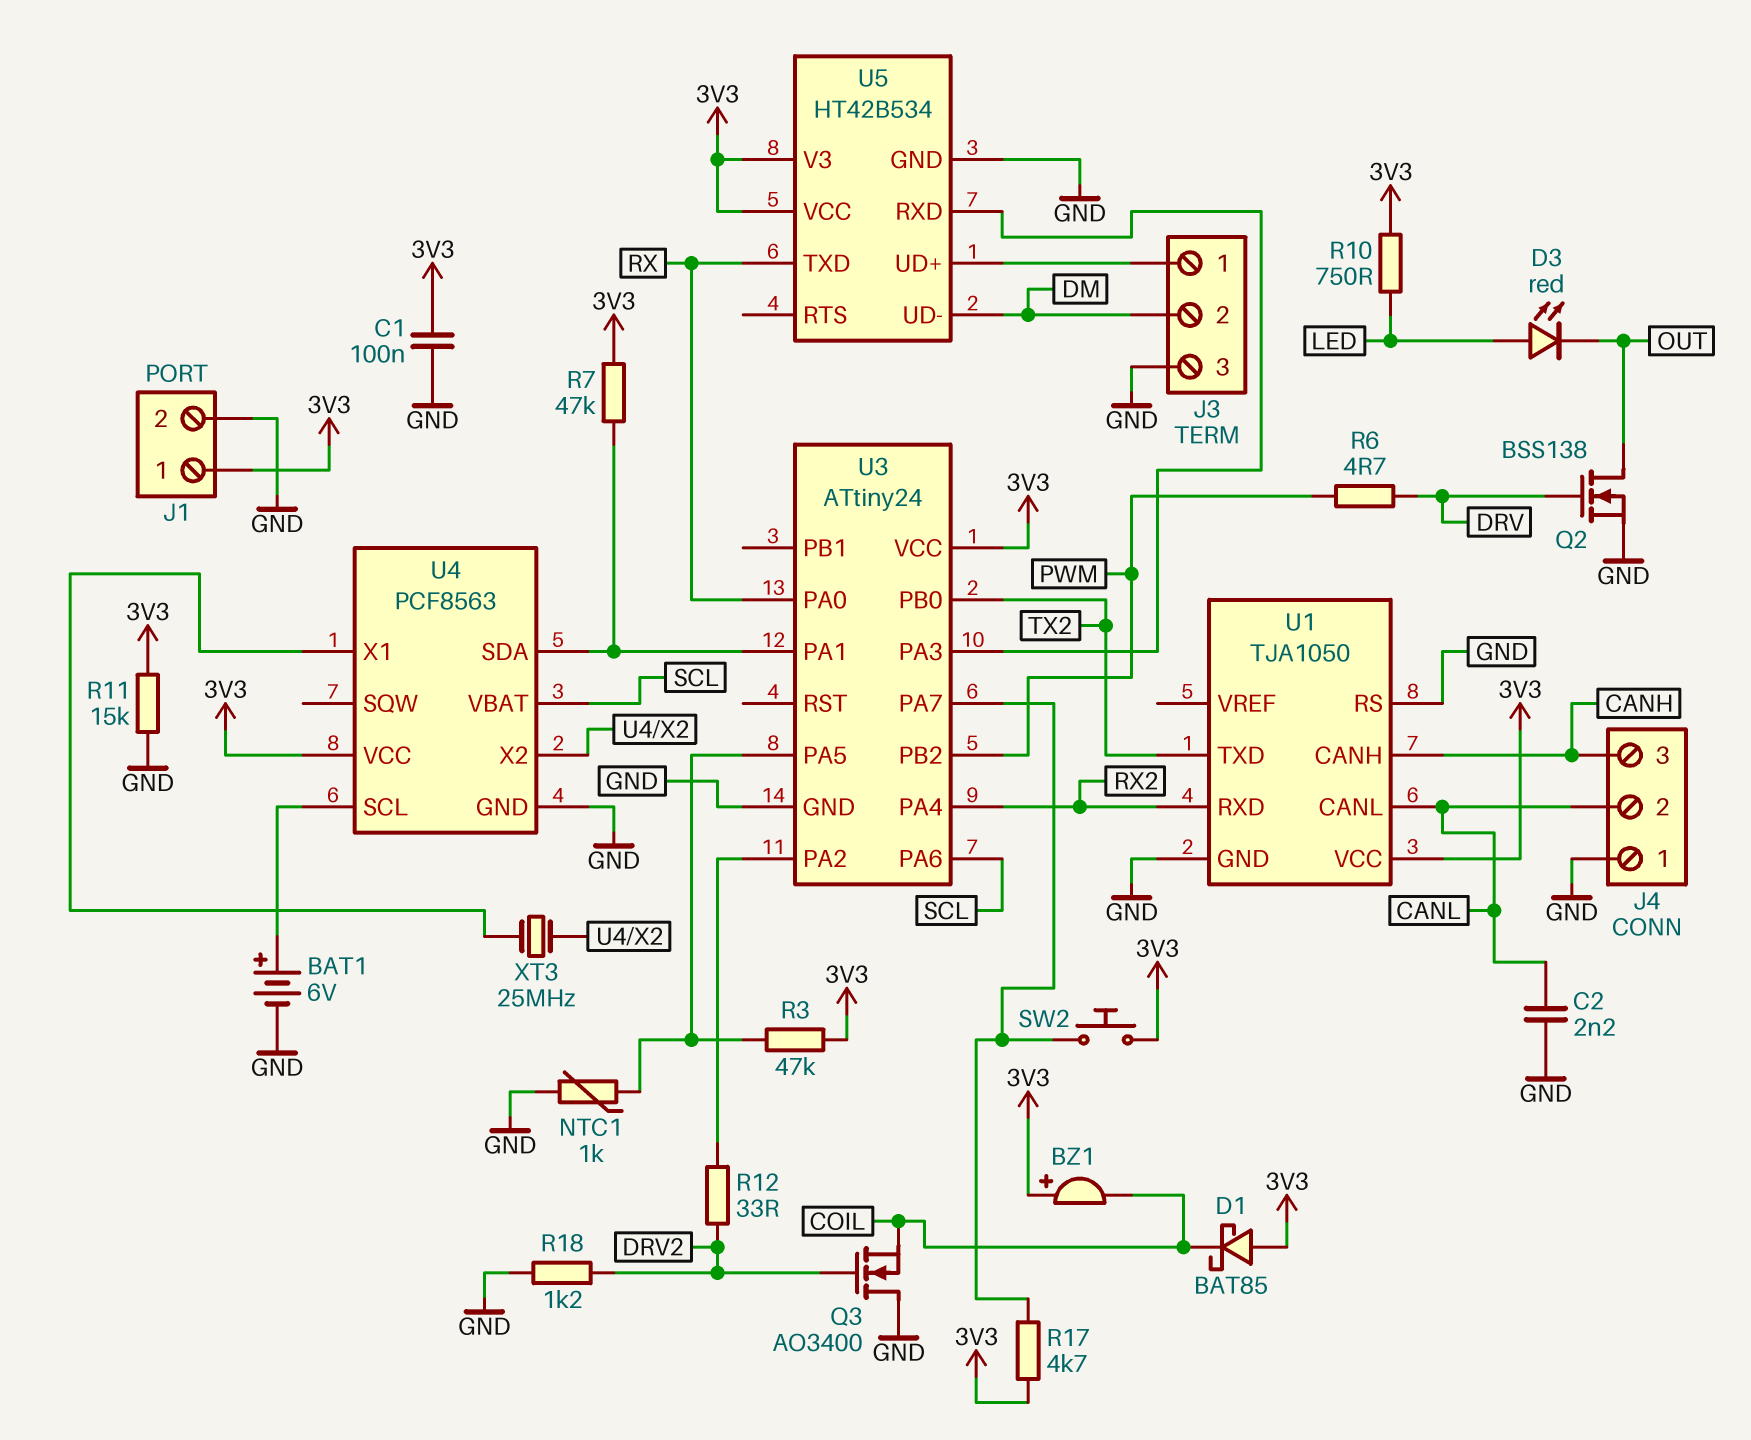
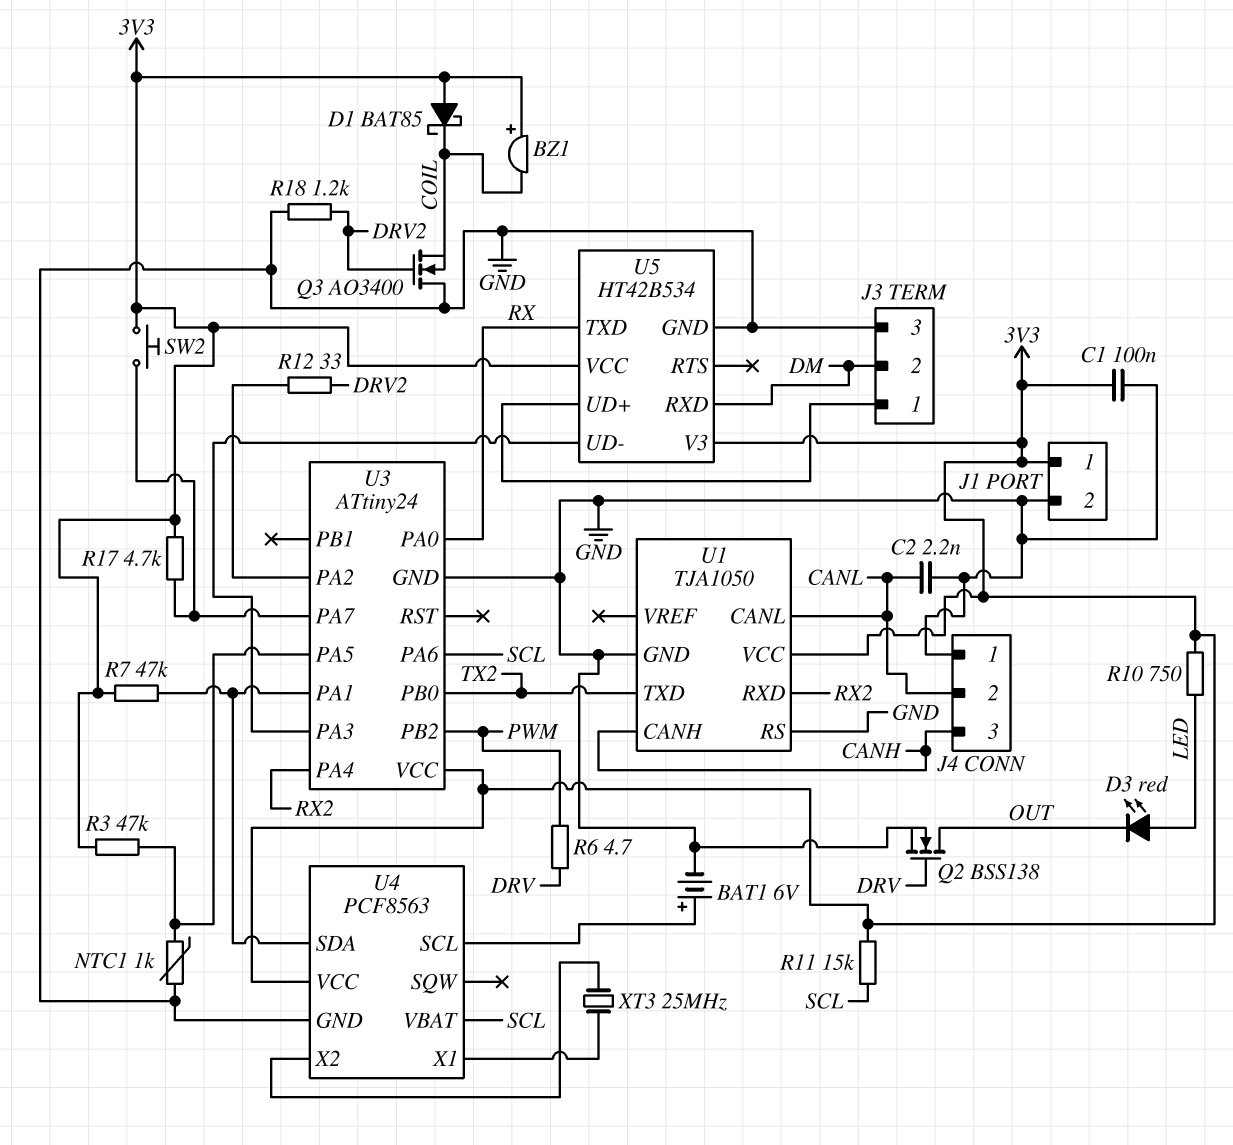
R11: 15k (3V3, GND) -> 15k (3V3, SCL)
U5 pin RXD: U3/PA3 -> DM
U5 pin UD-: DM -> U3/PA3

